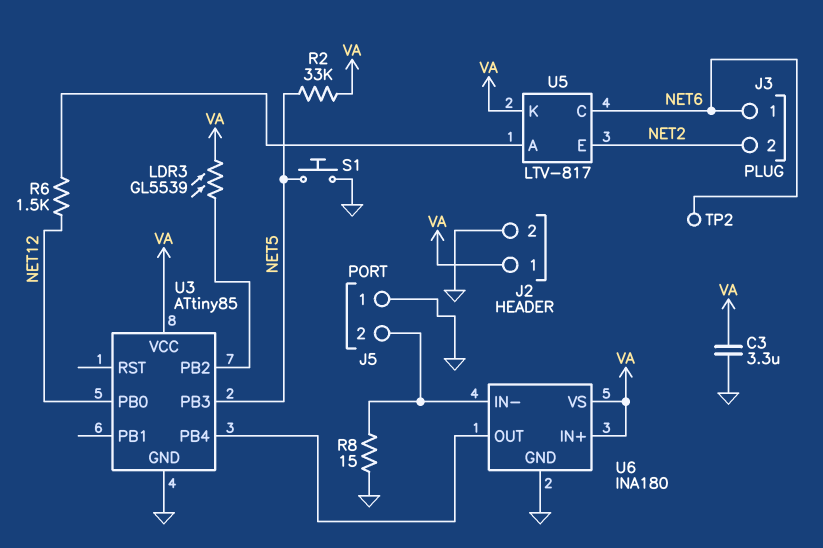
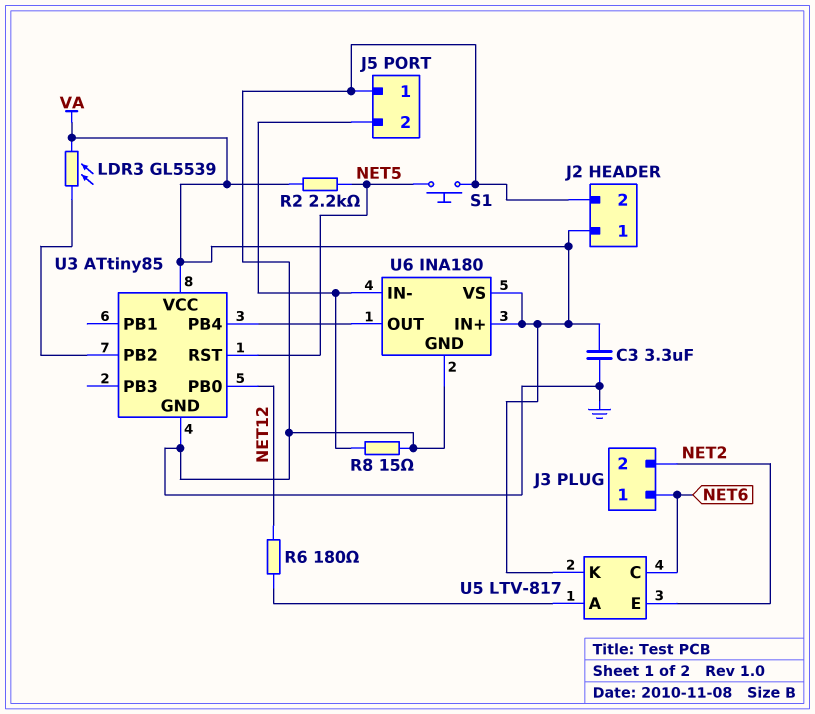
R2: 33k (NET5, VA) -> 2.2k (NET5, VA)
R6: 1.5k (NET12, U5/A) -> 180 (NET12, U5/A)
TP2: test point (NET6) -> none
U3 pin PB3: NET5 -> none
U3 pin RST: none -> NET5

